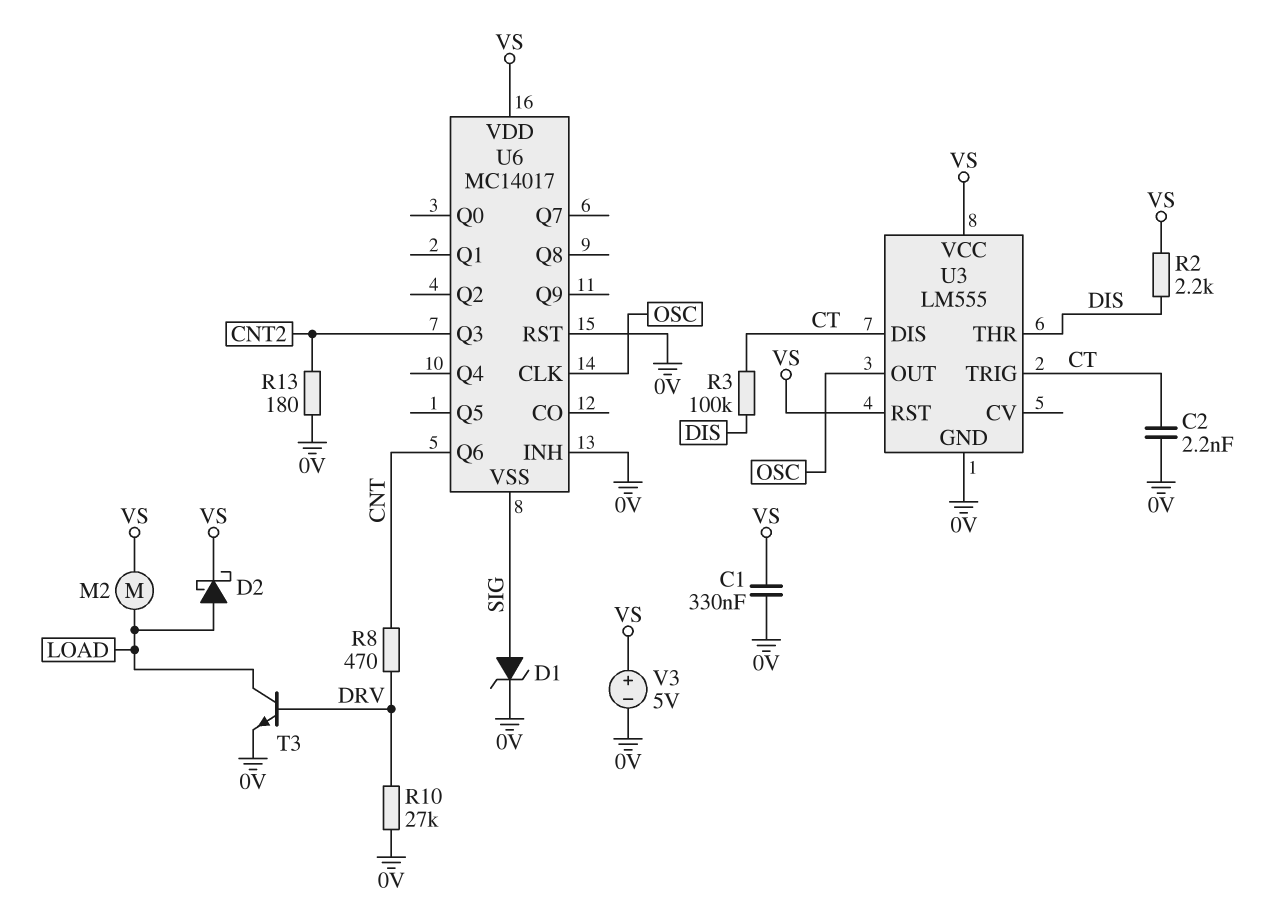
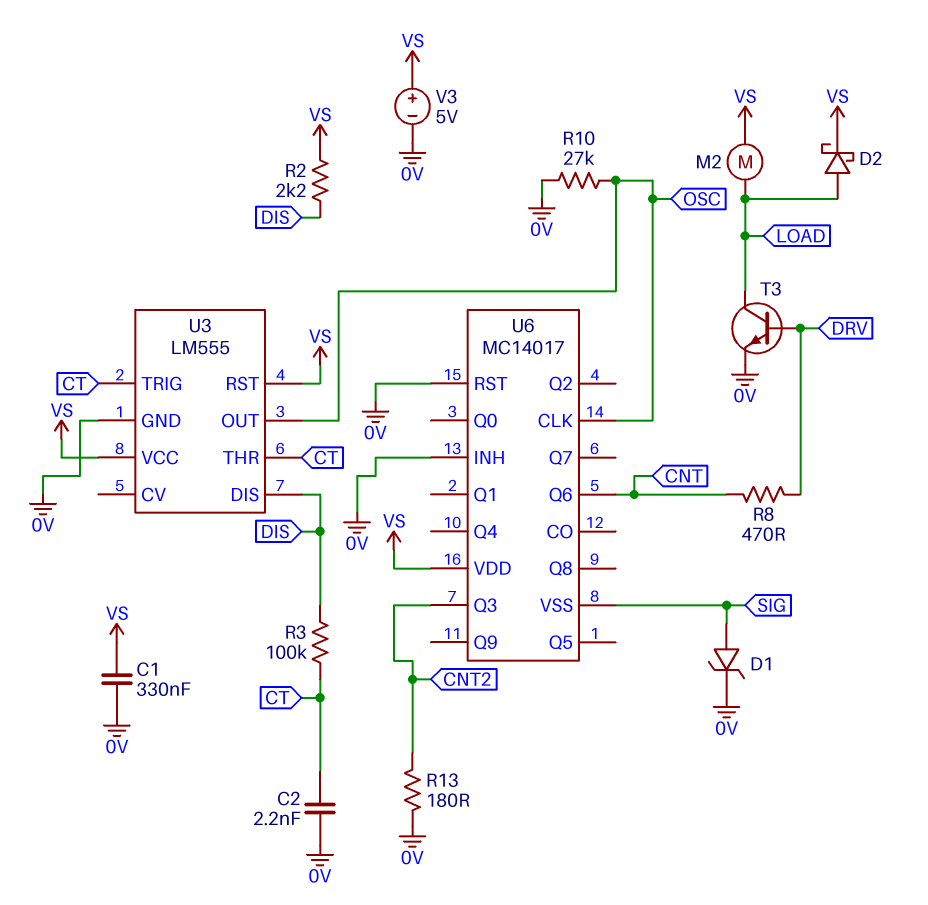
R10: 27k (0V, DRV) -> 27k (0V, OSC)
U3 pin DIS: CT -> DIS
U3 pin THR: DIS -> CT

